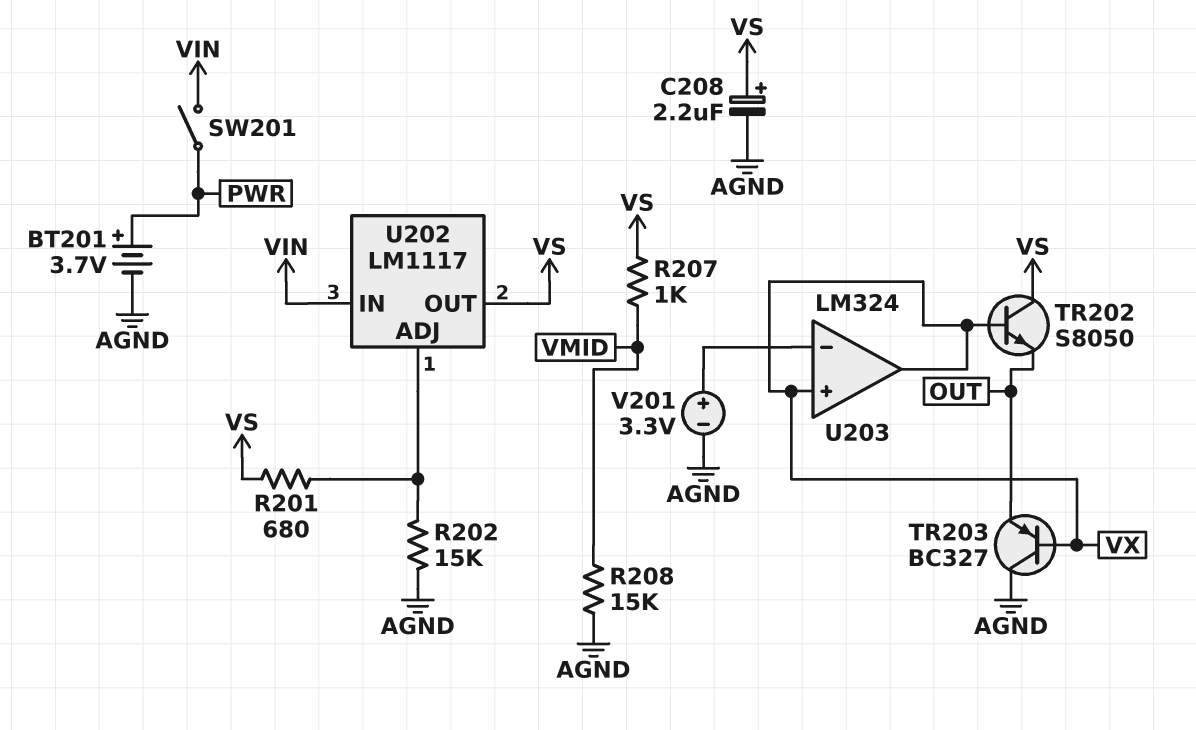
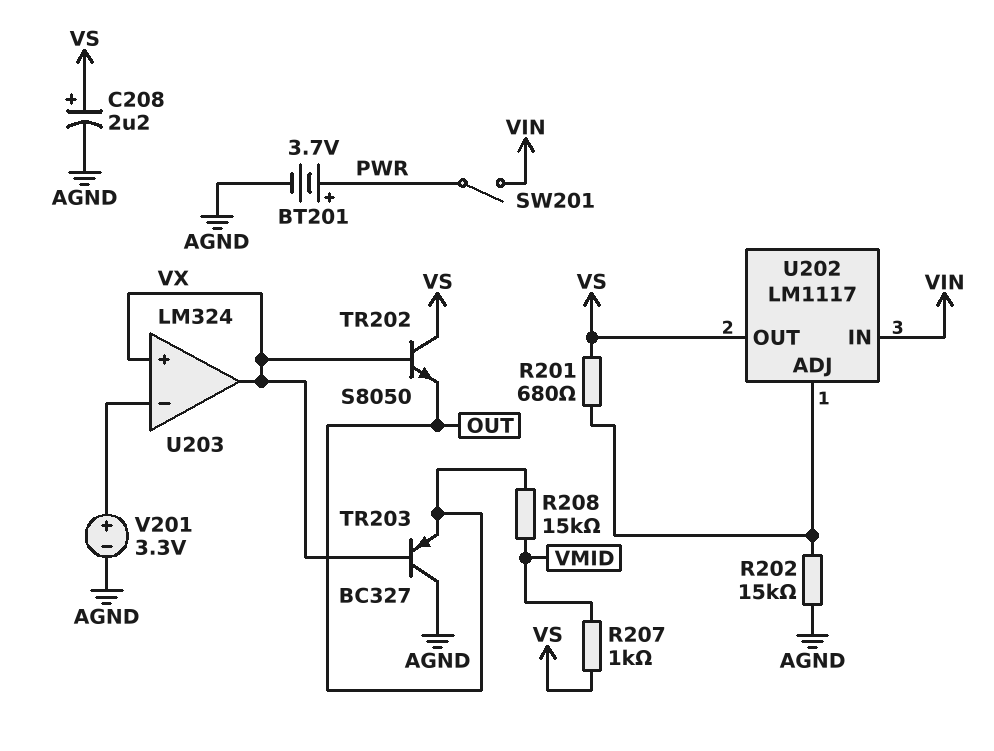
R208: 15k (AGND, VMID) -> 15k (OUT, VMID)

